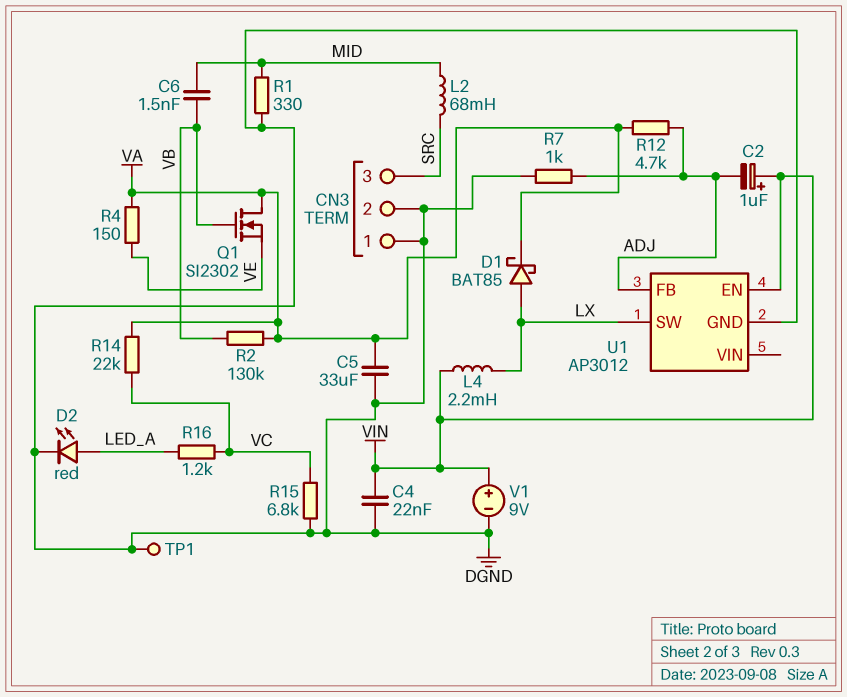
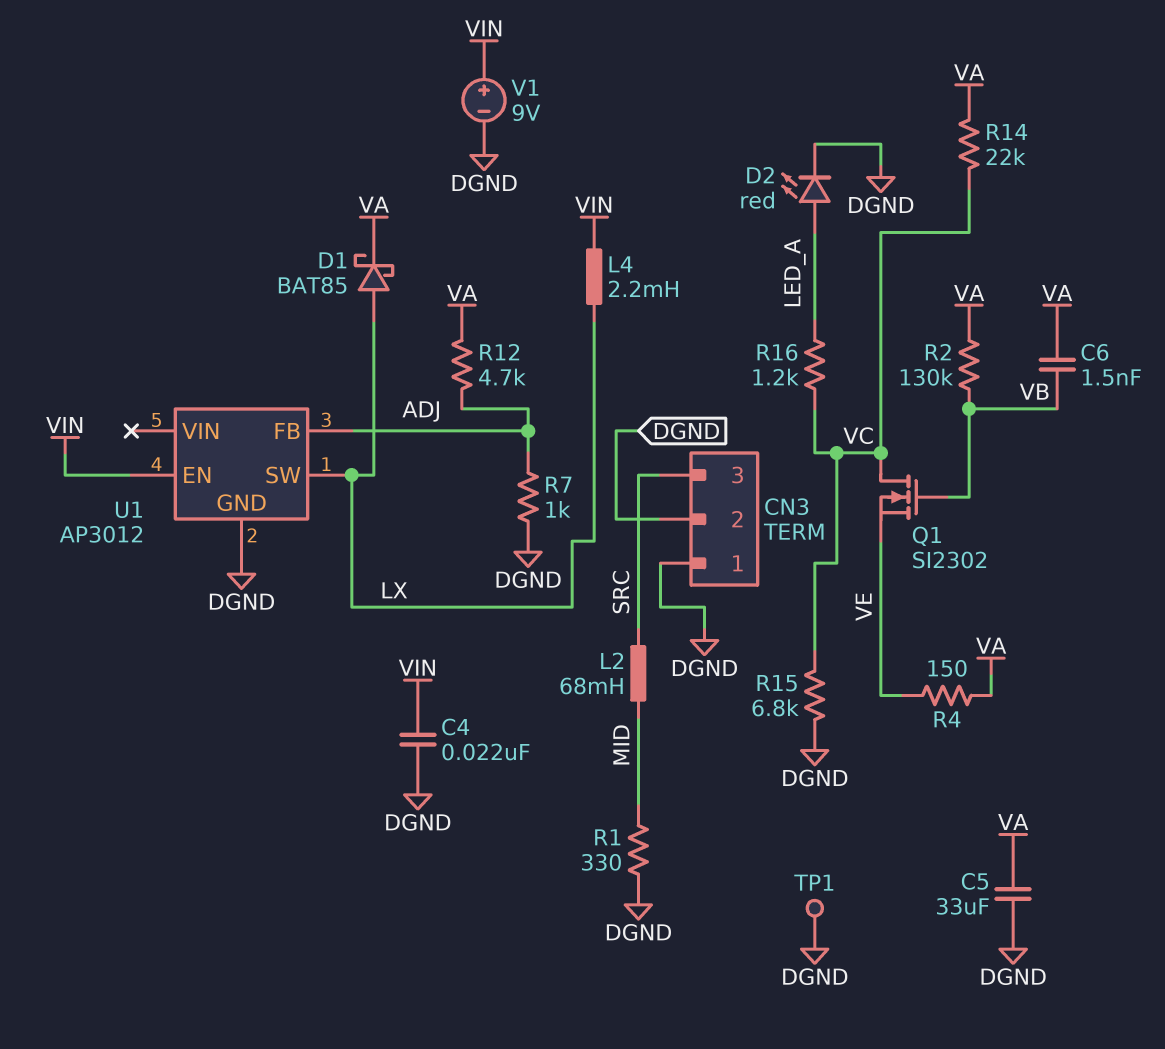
C2: 1uF (plus VIN, minus ADJ) -> none
C6: 1.5nF (MID, VB) -> 1.5nF (VA, VB)
Q1: NMOS SI2302 (G VB, D VA, S VE) -> NMOS SI2302 (G VB, D VC, S VE)

